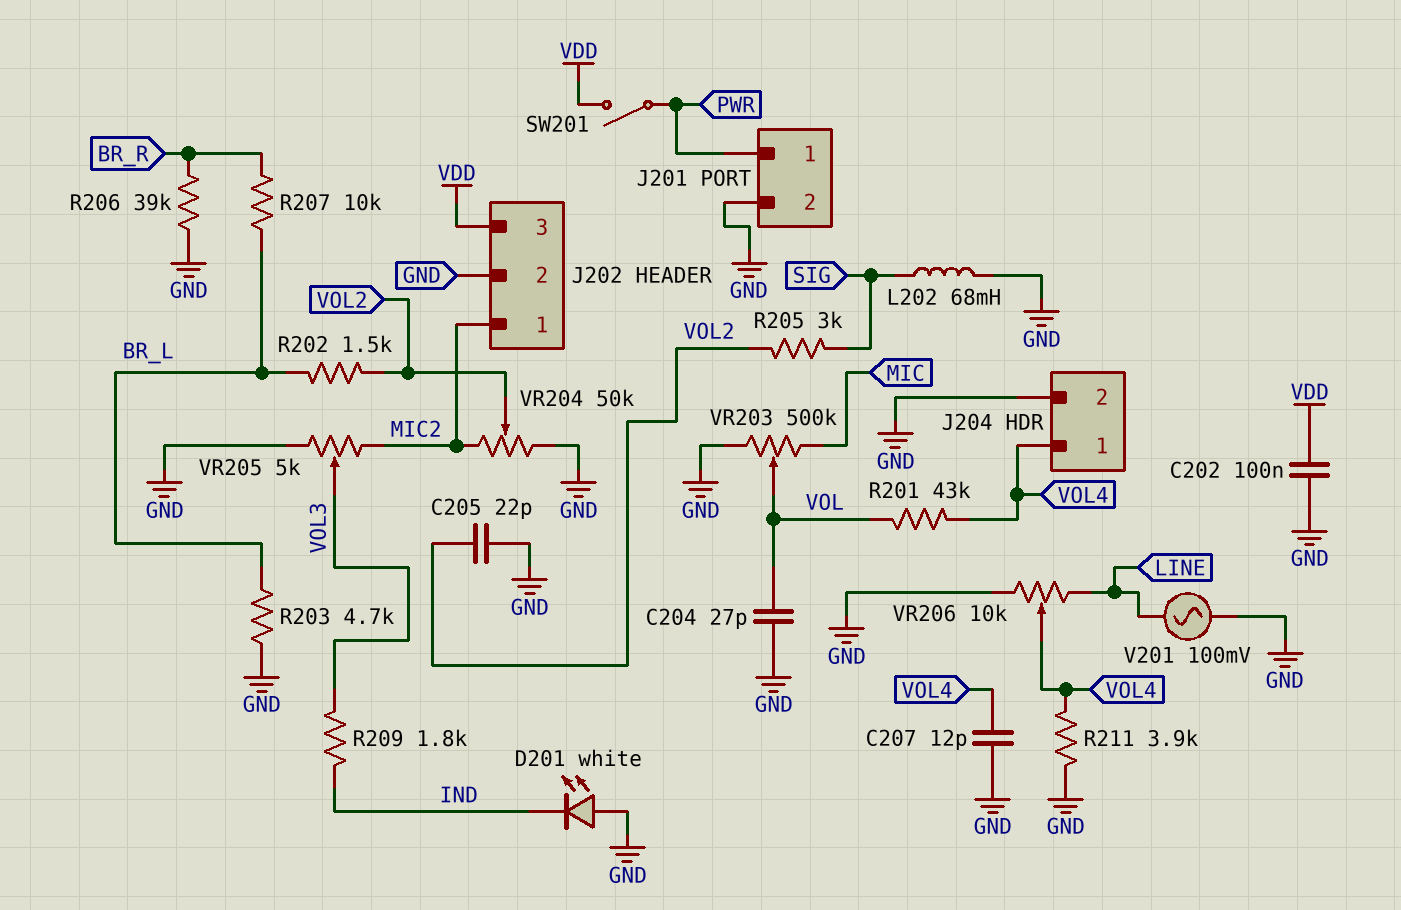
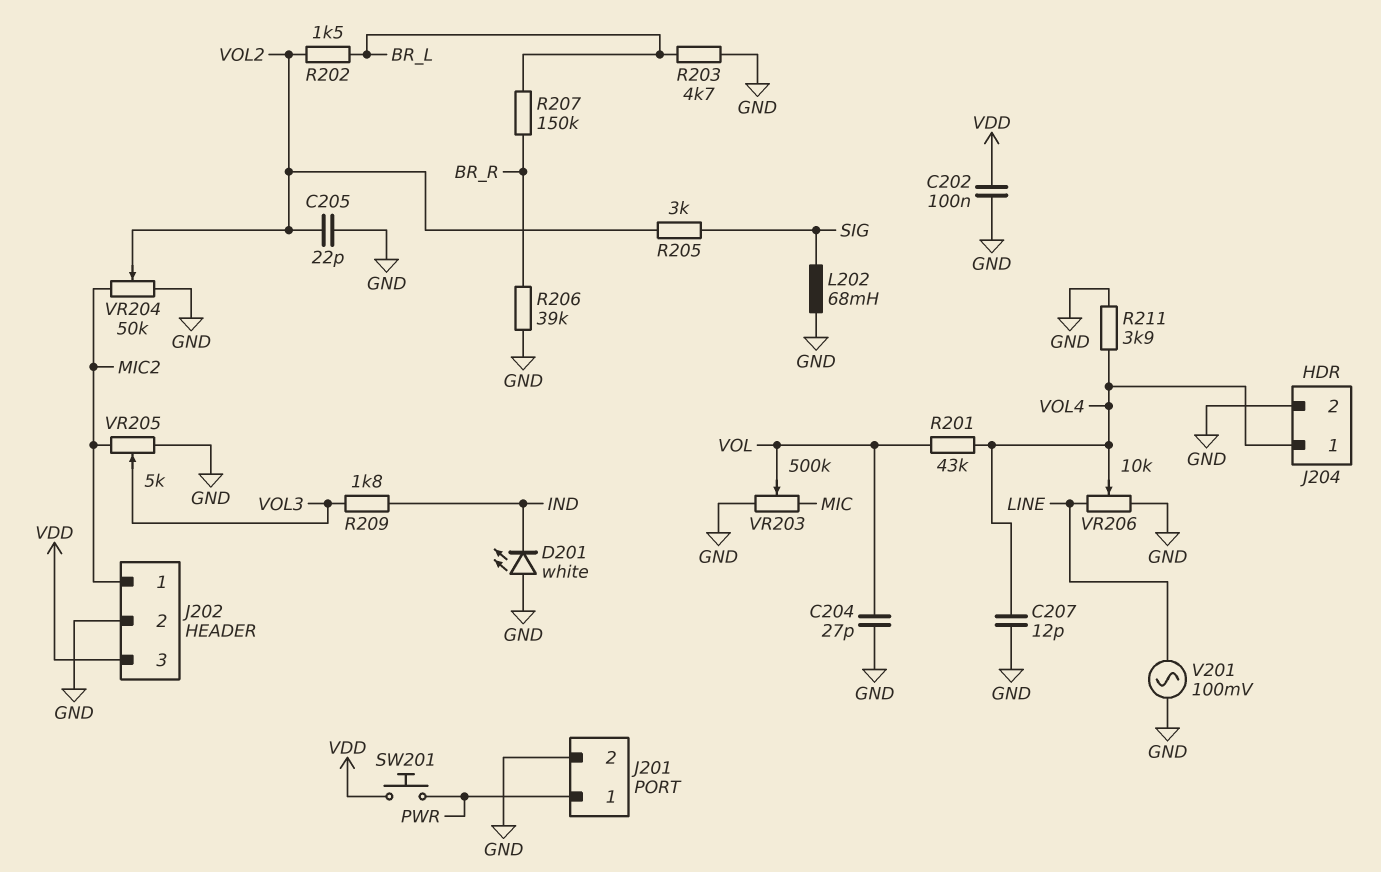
R207: 10k (BR_L, BR_R) -> 150k (BR_L, BR_R)
SW201: switch (PWR, VDD) -> button (PWR, VDD)

